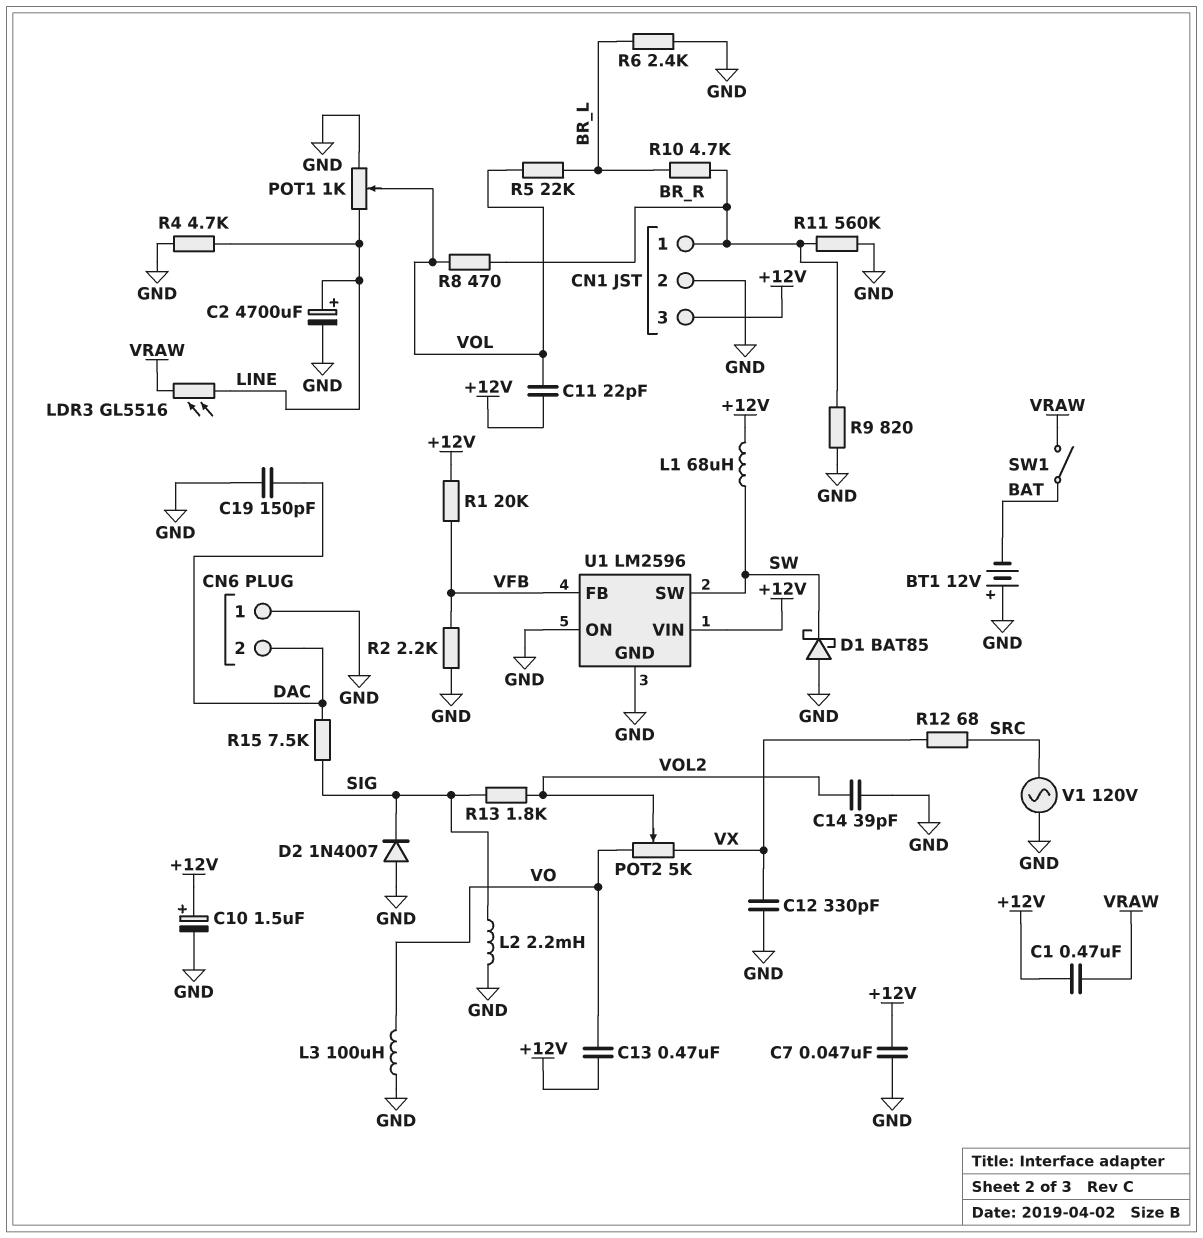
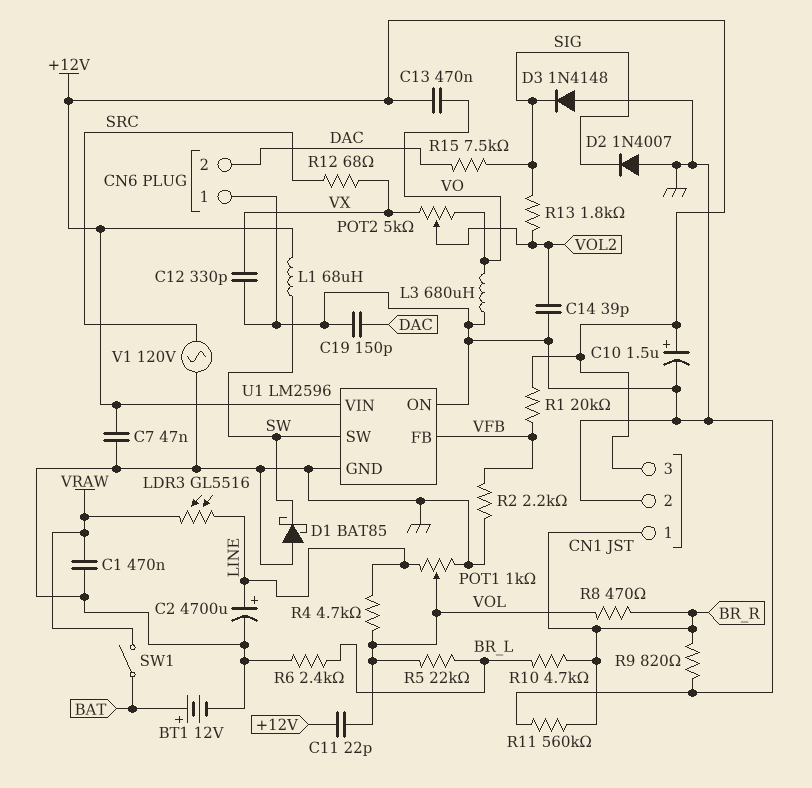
BT1: 12V (plus GND, minus BAT) -> 12V (plus BAT, minus GND)
C1: 470nF (+12V, VRAW) -> 470nF (GND, VRAW)
D3: none -> diode 1N4148 (A GND, K SIG)
L2: 2.2mH (GND, SIG) -> none
L3: 100uH (GND, VO) -> 680uH (GND, VO)
R4: 4.7k (GND, LINE) -> 4.7k (LINE, VOL)

